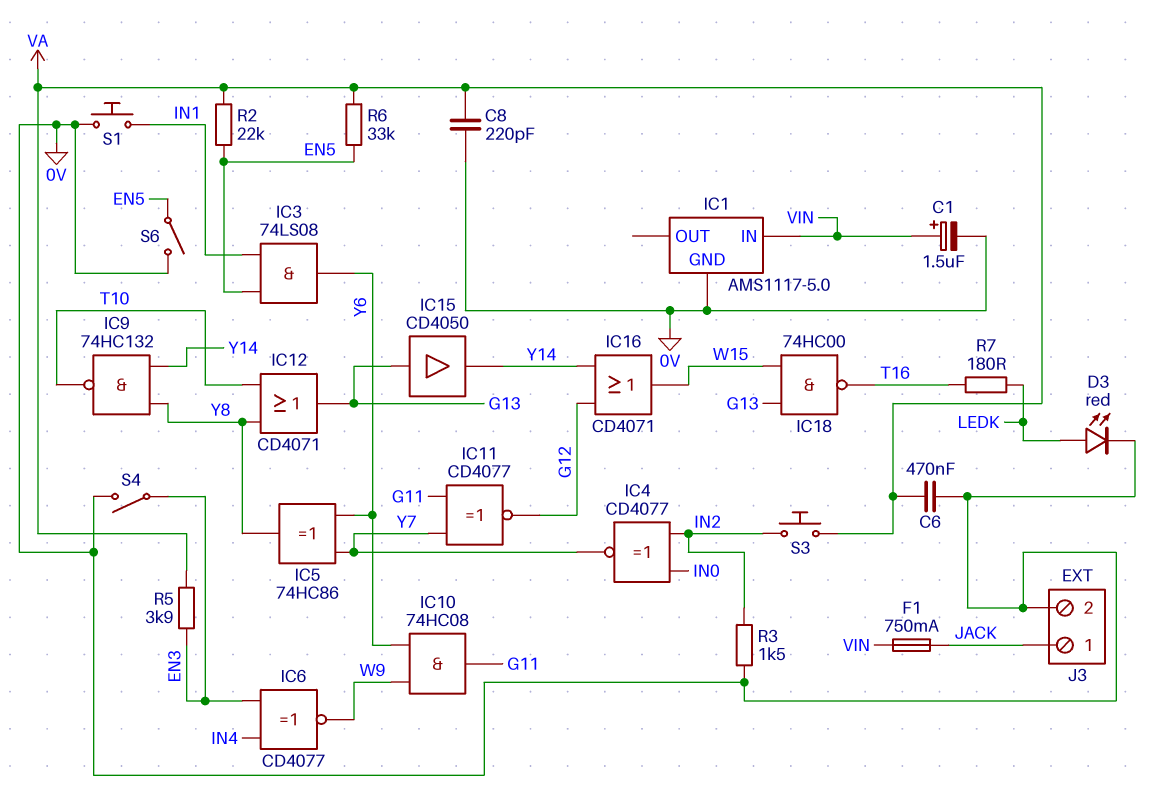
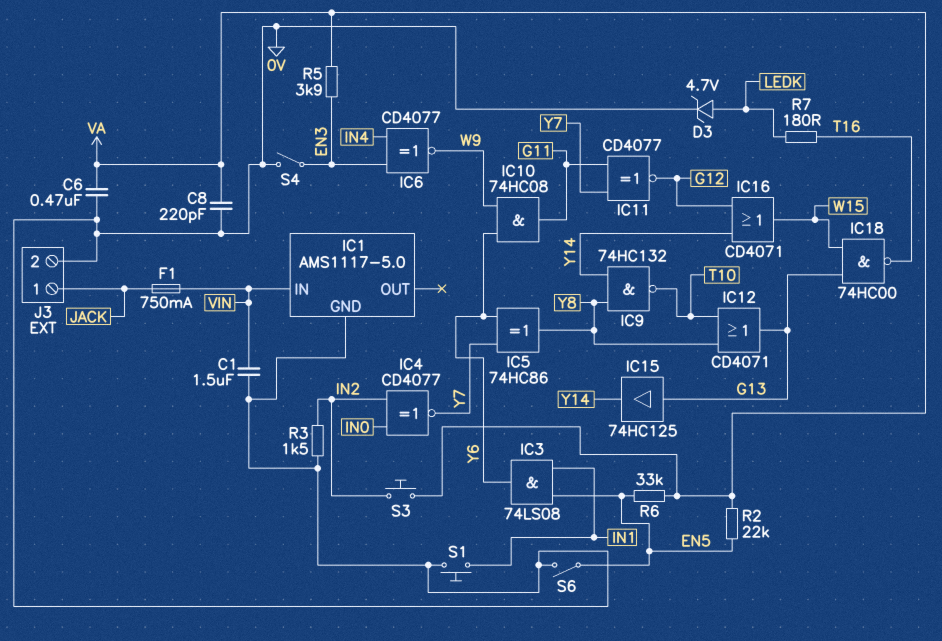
C1: 1.5uF (plus VIN, minus 0V) -> 1.5uF (0V, VIN)
D3: LED red (A LEDK, K 0V) -> zener 4.7V (A LEDK, K 0V)
IC15: buffer CD4050 (in G13, out Y14) -> buffer 74HC125 (in G13, out Y14)

